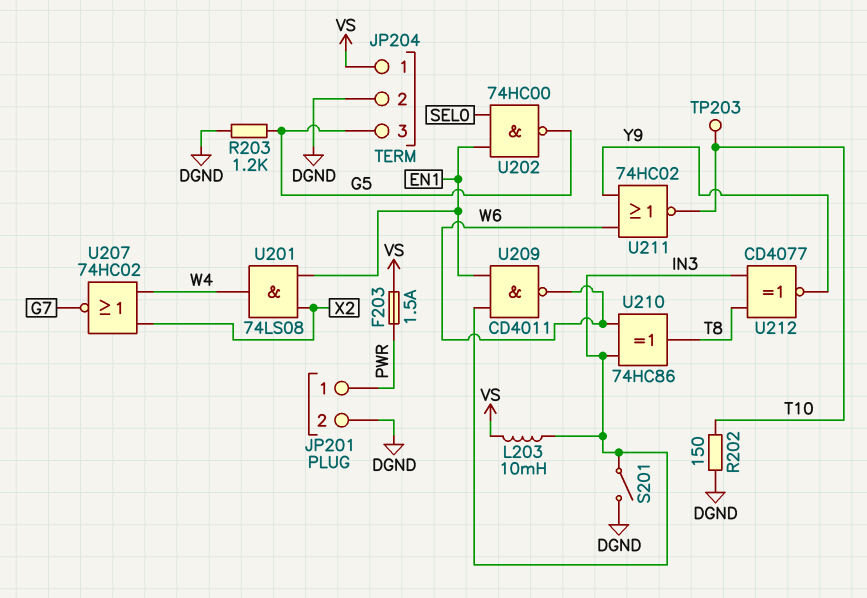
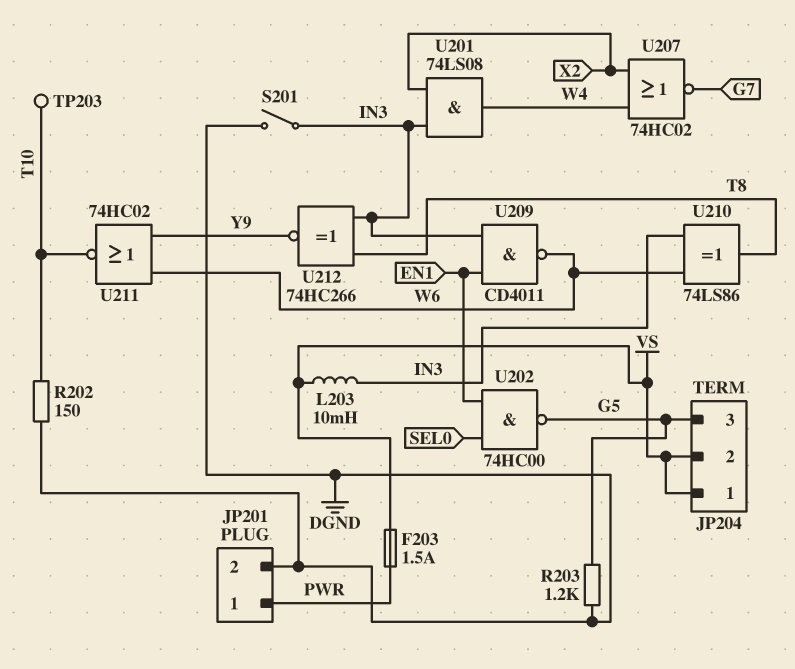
JP204 pin 2: DGND -> VS
U201: AND 74LS08 (in EN1, in X2, out W4) -> AND 74LS08 (in IN3, in X2, out W4)
U210: XOR 74HC86 (in IN3, in W6, out T8) -> XOR 74LS86 (in IN3, in W6, out T8)
U212: XNOR CD4077 (in IN3, in T8, out Y9) -> XNOR 74HC266 (in IN3, in T8, out Y9)

